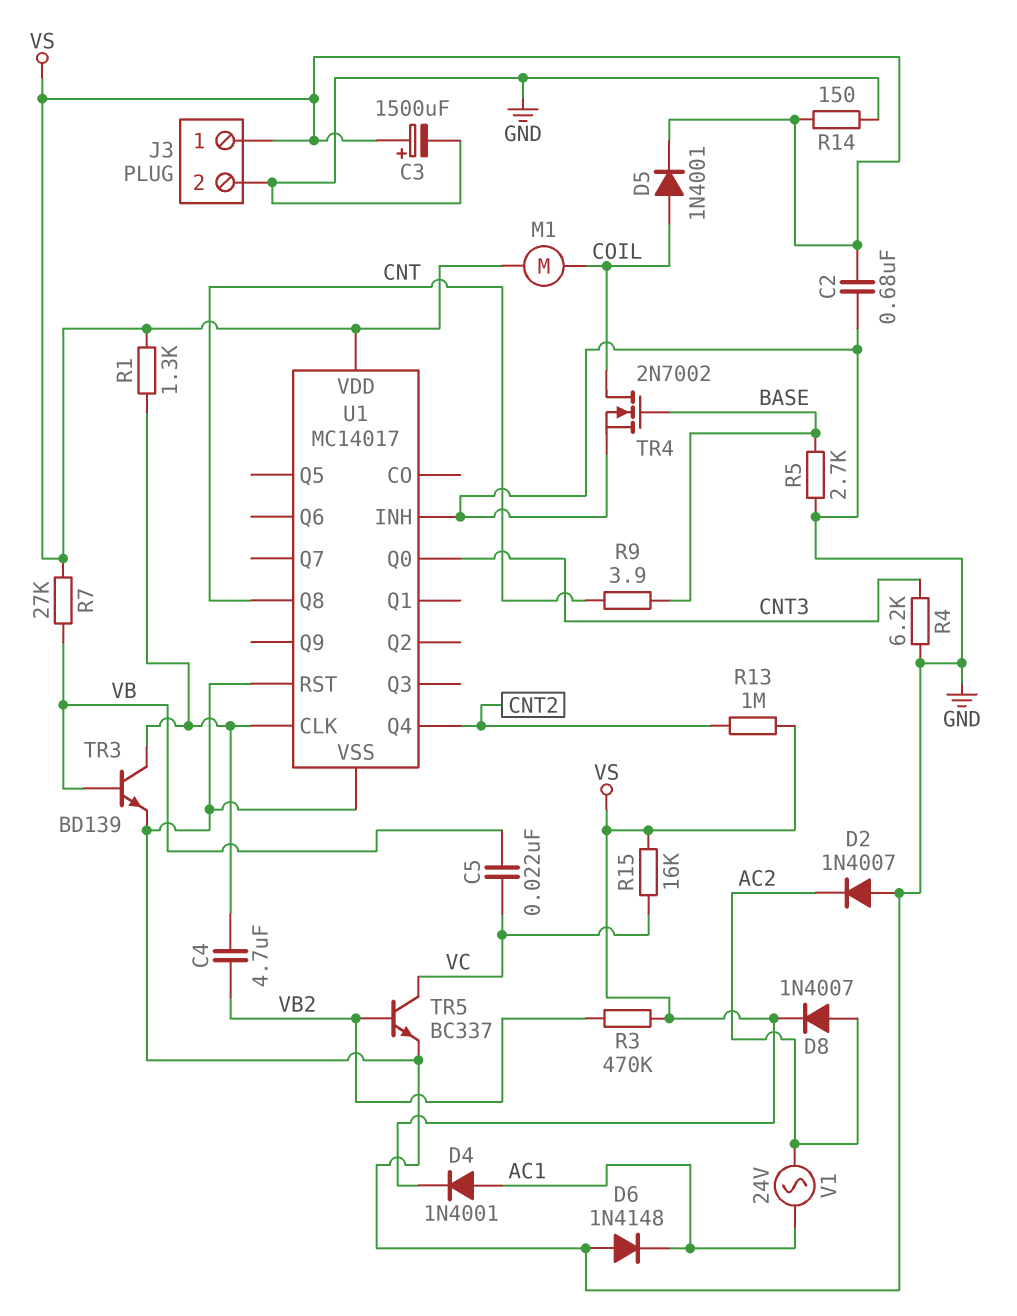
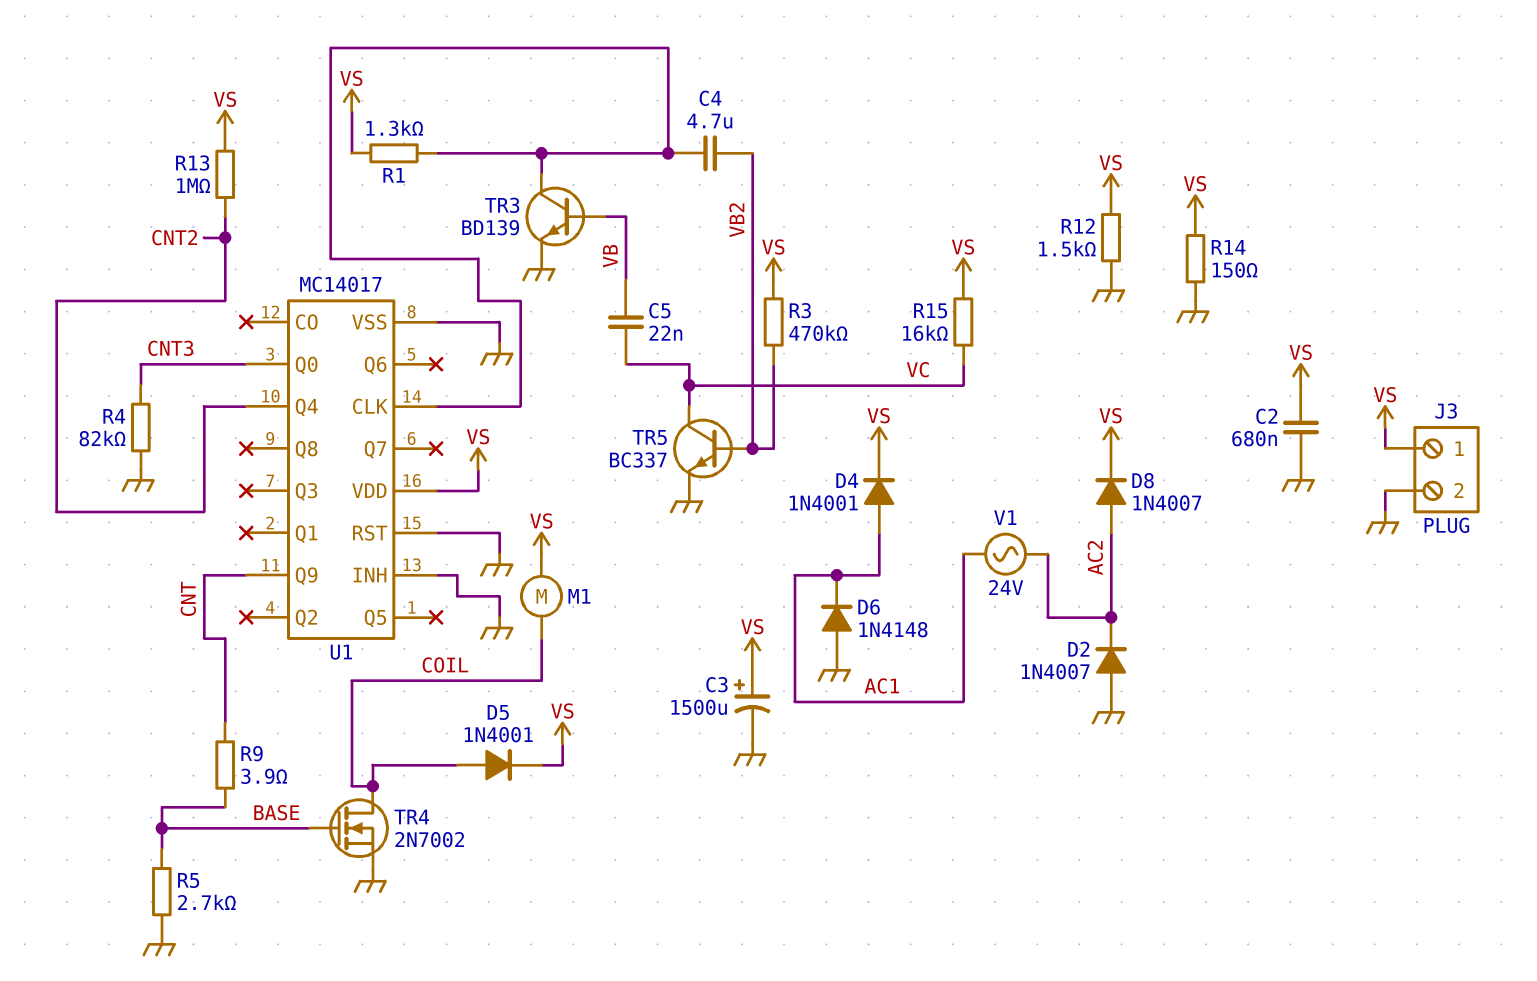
R4: 6.2k (CNT3, GND) -> 82k (CNT3, GND)
R7: 27k (VB, VS) -> none
R12: none -> 1.5k (GND, VS)
U1 pin Q8: CNT -> none
U1 pin Q9: none -> CNT

